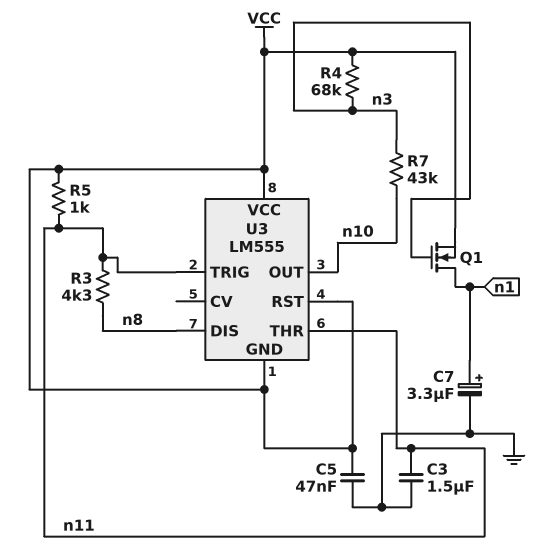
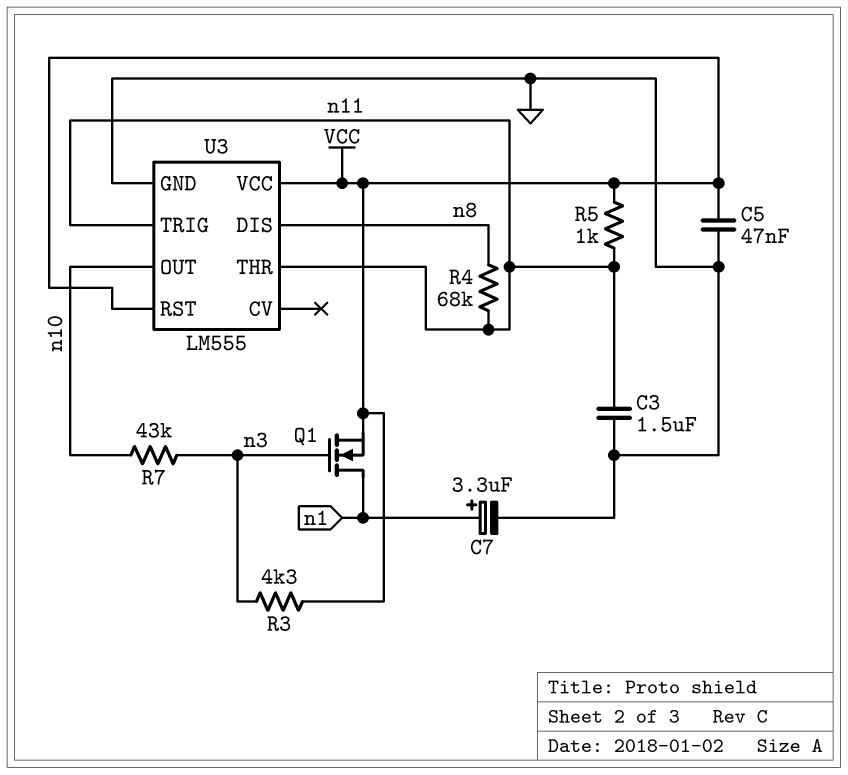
R3: 4.3k (n8, n11) -> 4.3k (VCC, n3)
R4: 68k (VCC, n3) -> 68k (n8, n11)
U3 pin GND: VCC -> GND

